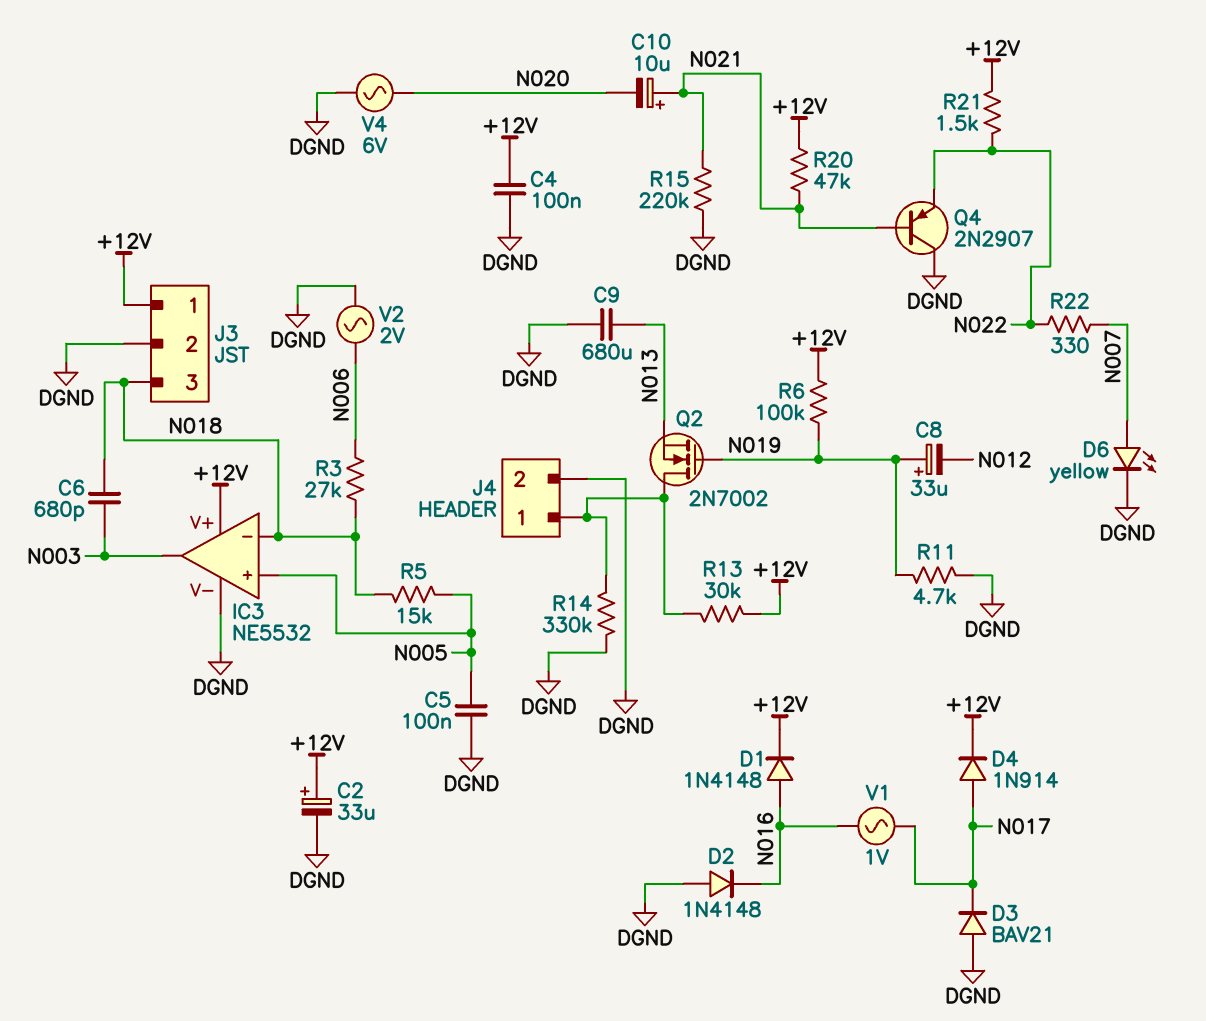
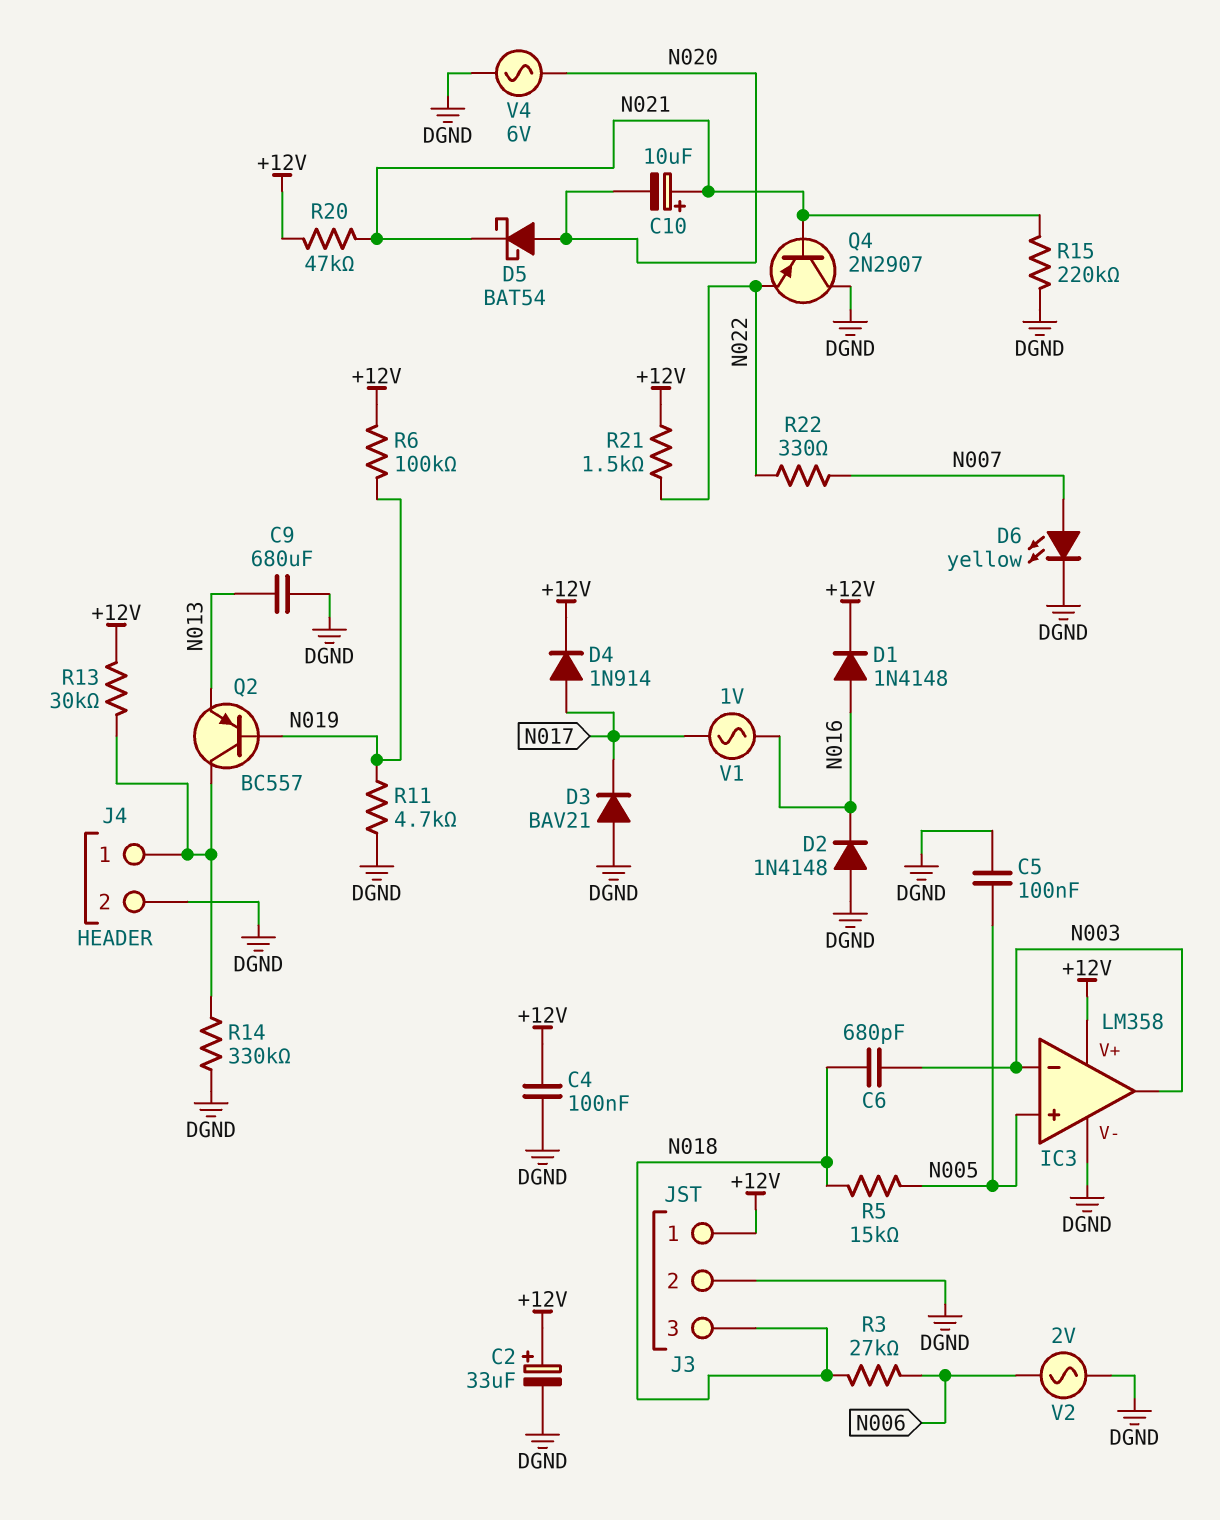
C8: 33uF (plus N019, minus N012) -> none
D5: none -> schottky BAT54 (A N020, K N021)
IC3: NE5532 -> LM358
IC3 pin in-: N018 -> N003
Q2: NMOS 2N7002 (G N019, D J4/1, S N013) -> PNP BC557 (B N019, C J4/1, E N013)

